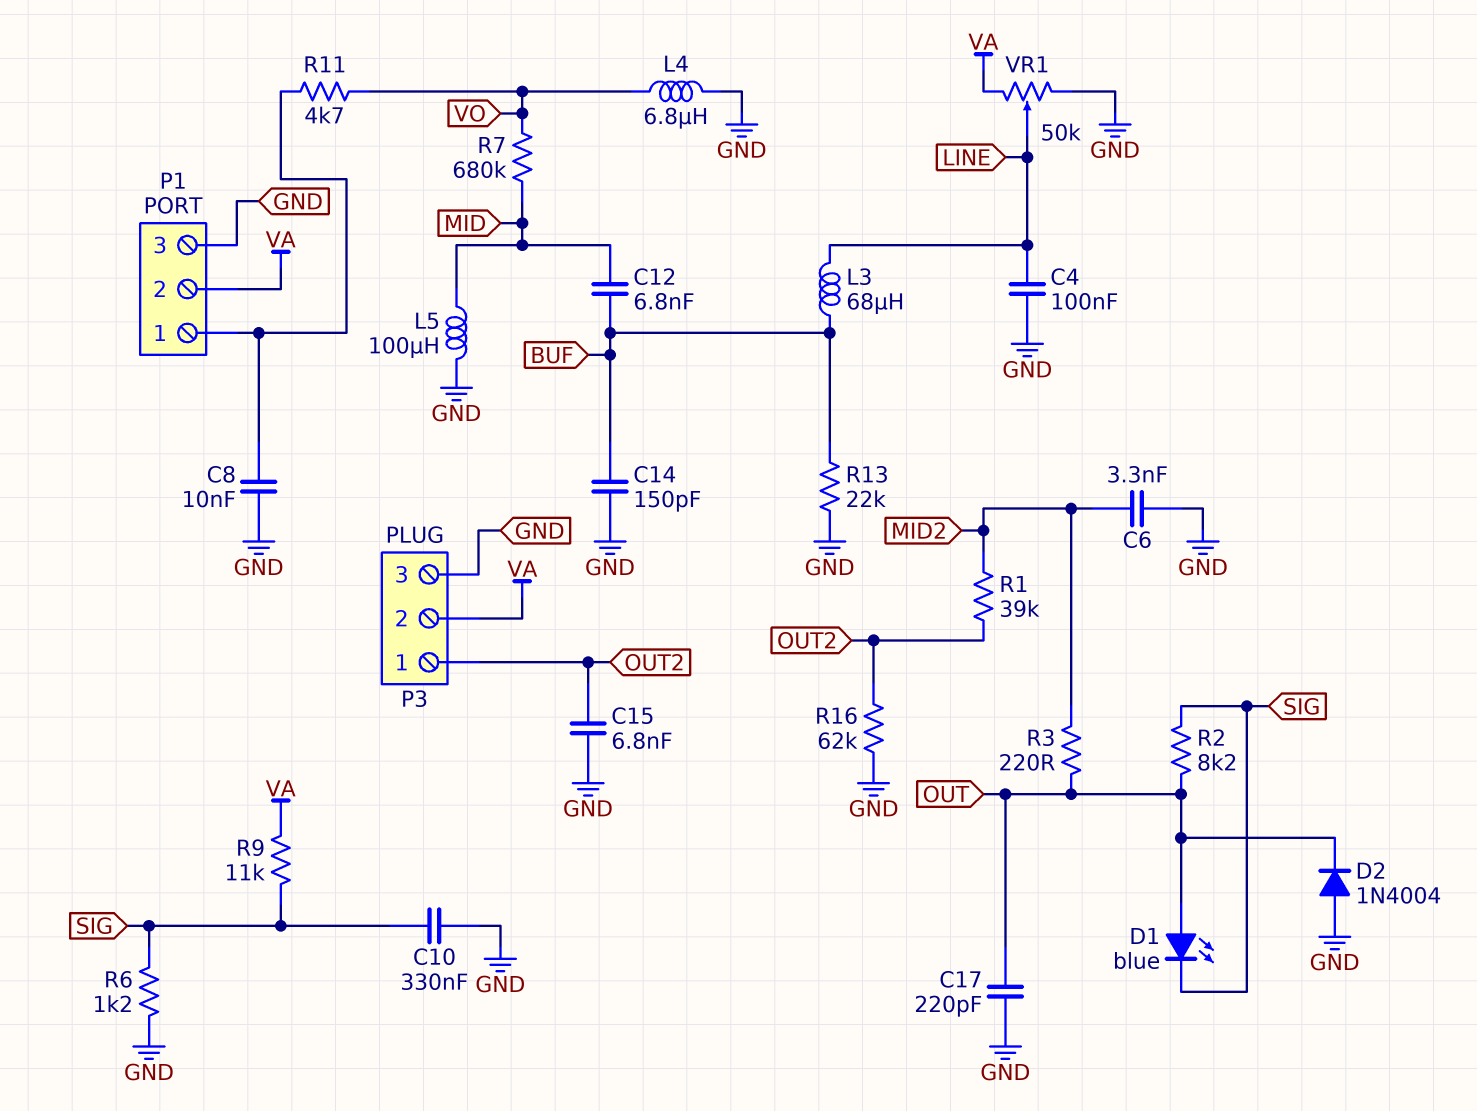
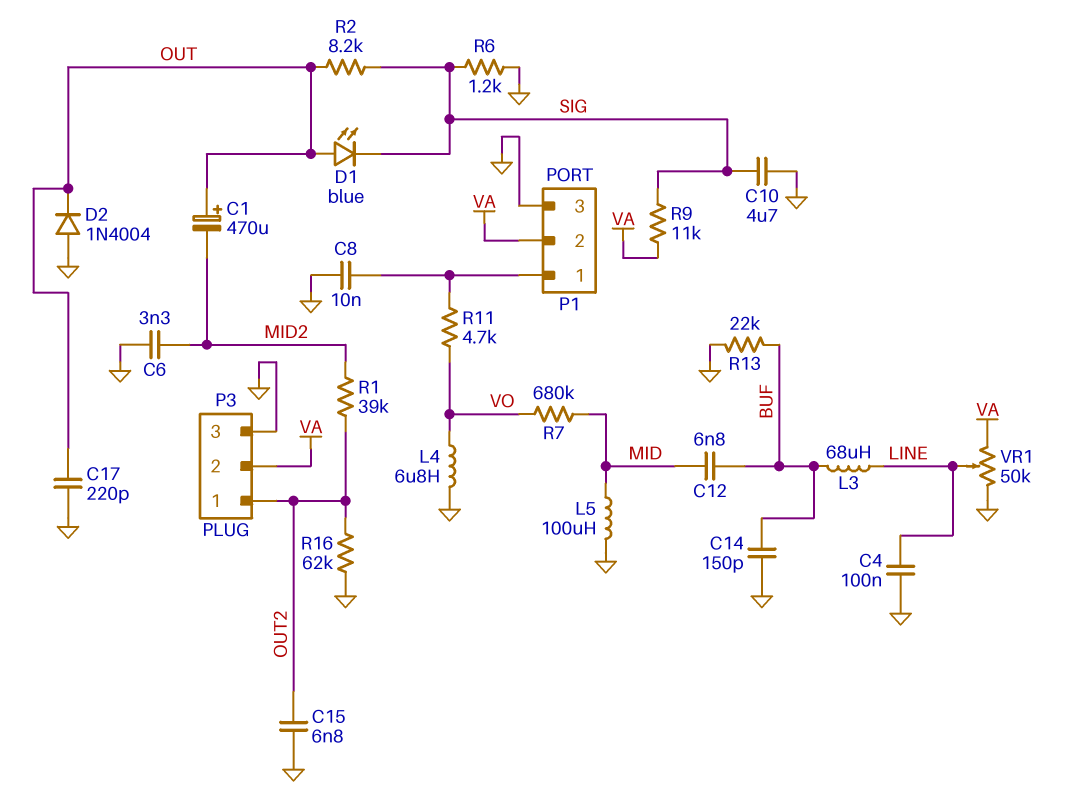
C1: none -> 470uF (plus OUT, minus MID2)
C10: 330nF (GND, SIG) -> 4.7uF (GND, SIG)
R3: 220 (MID2, OUT) -> none

